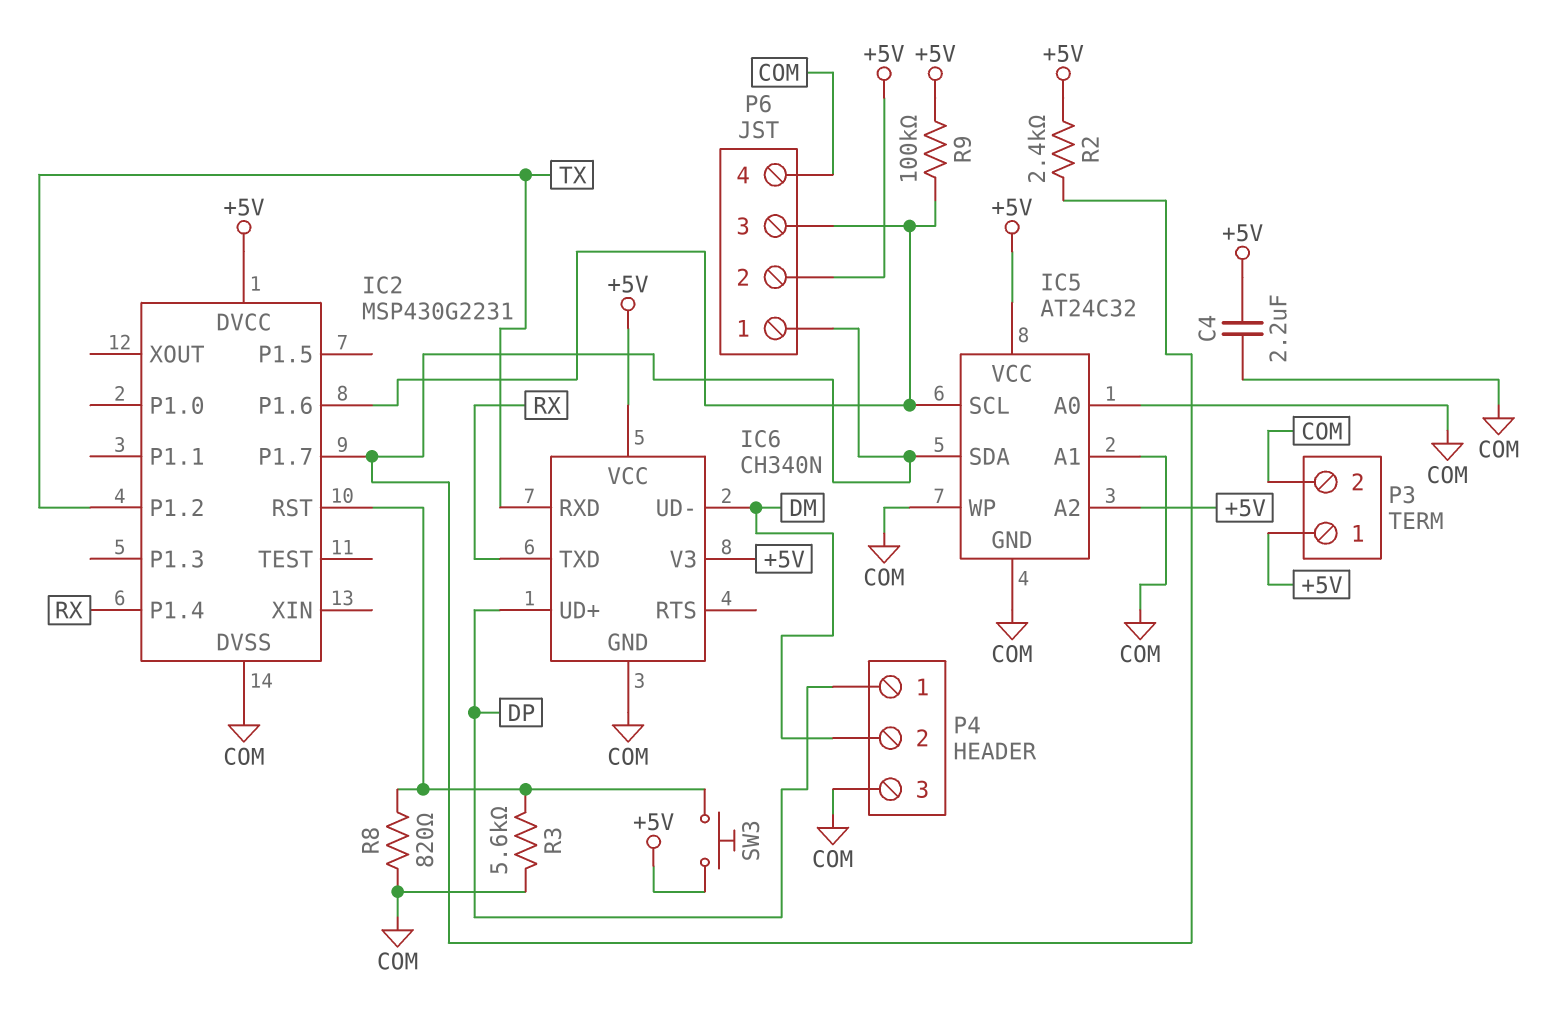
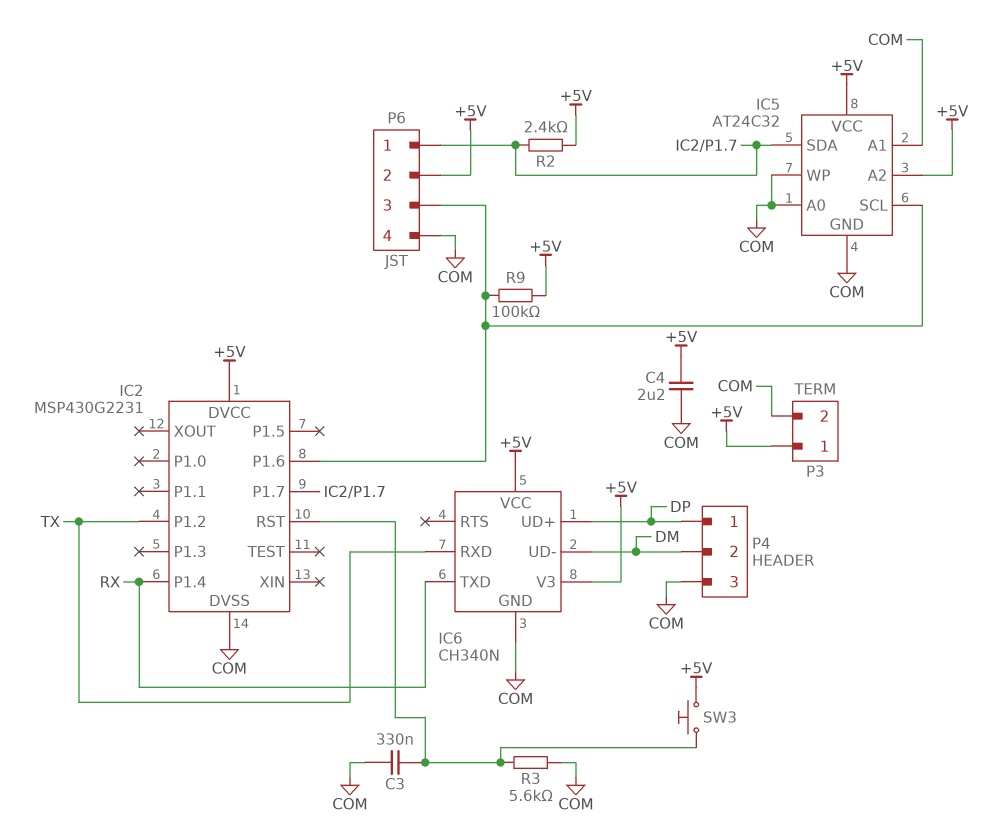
C3: none -> 330nF (COM, IC2/RST)
R8: 820 (COM, IC2/RST) -> none

